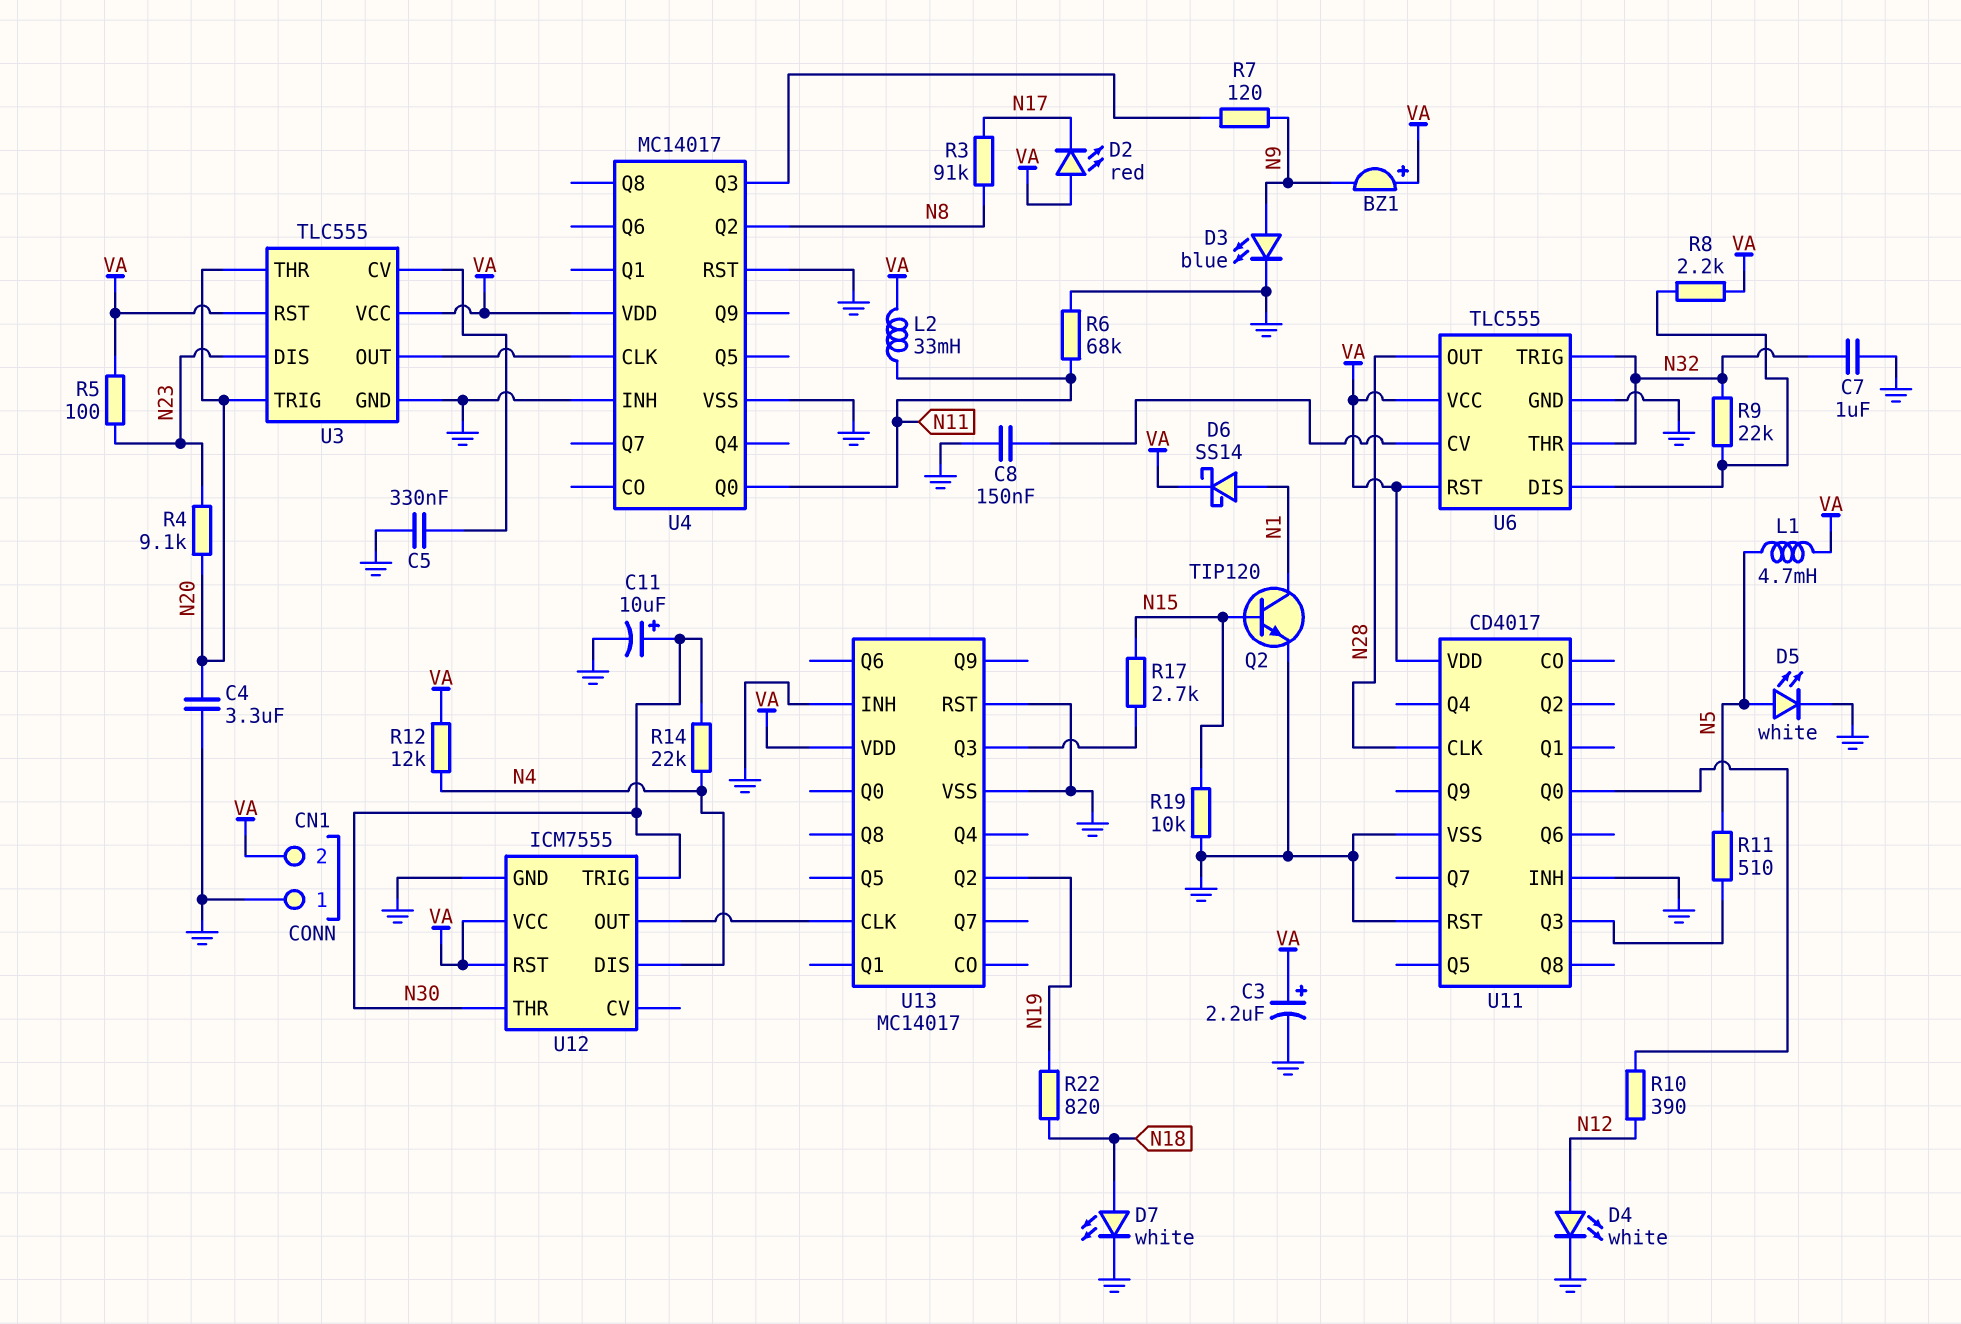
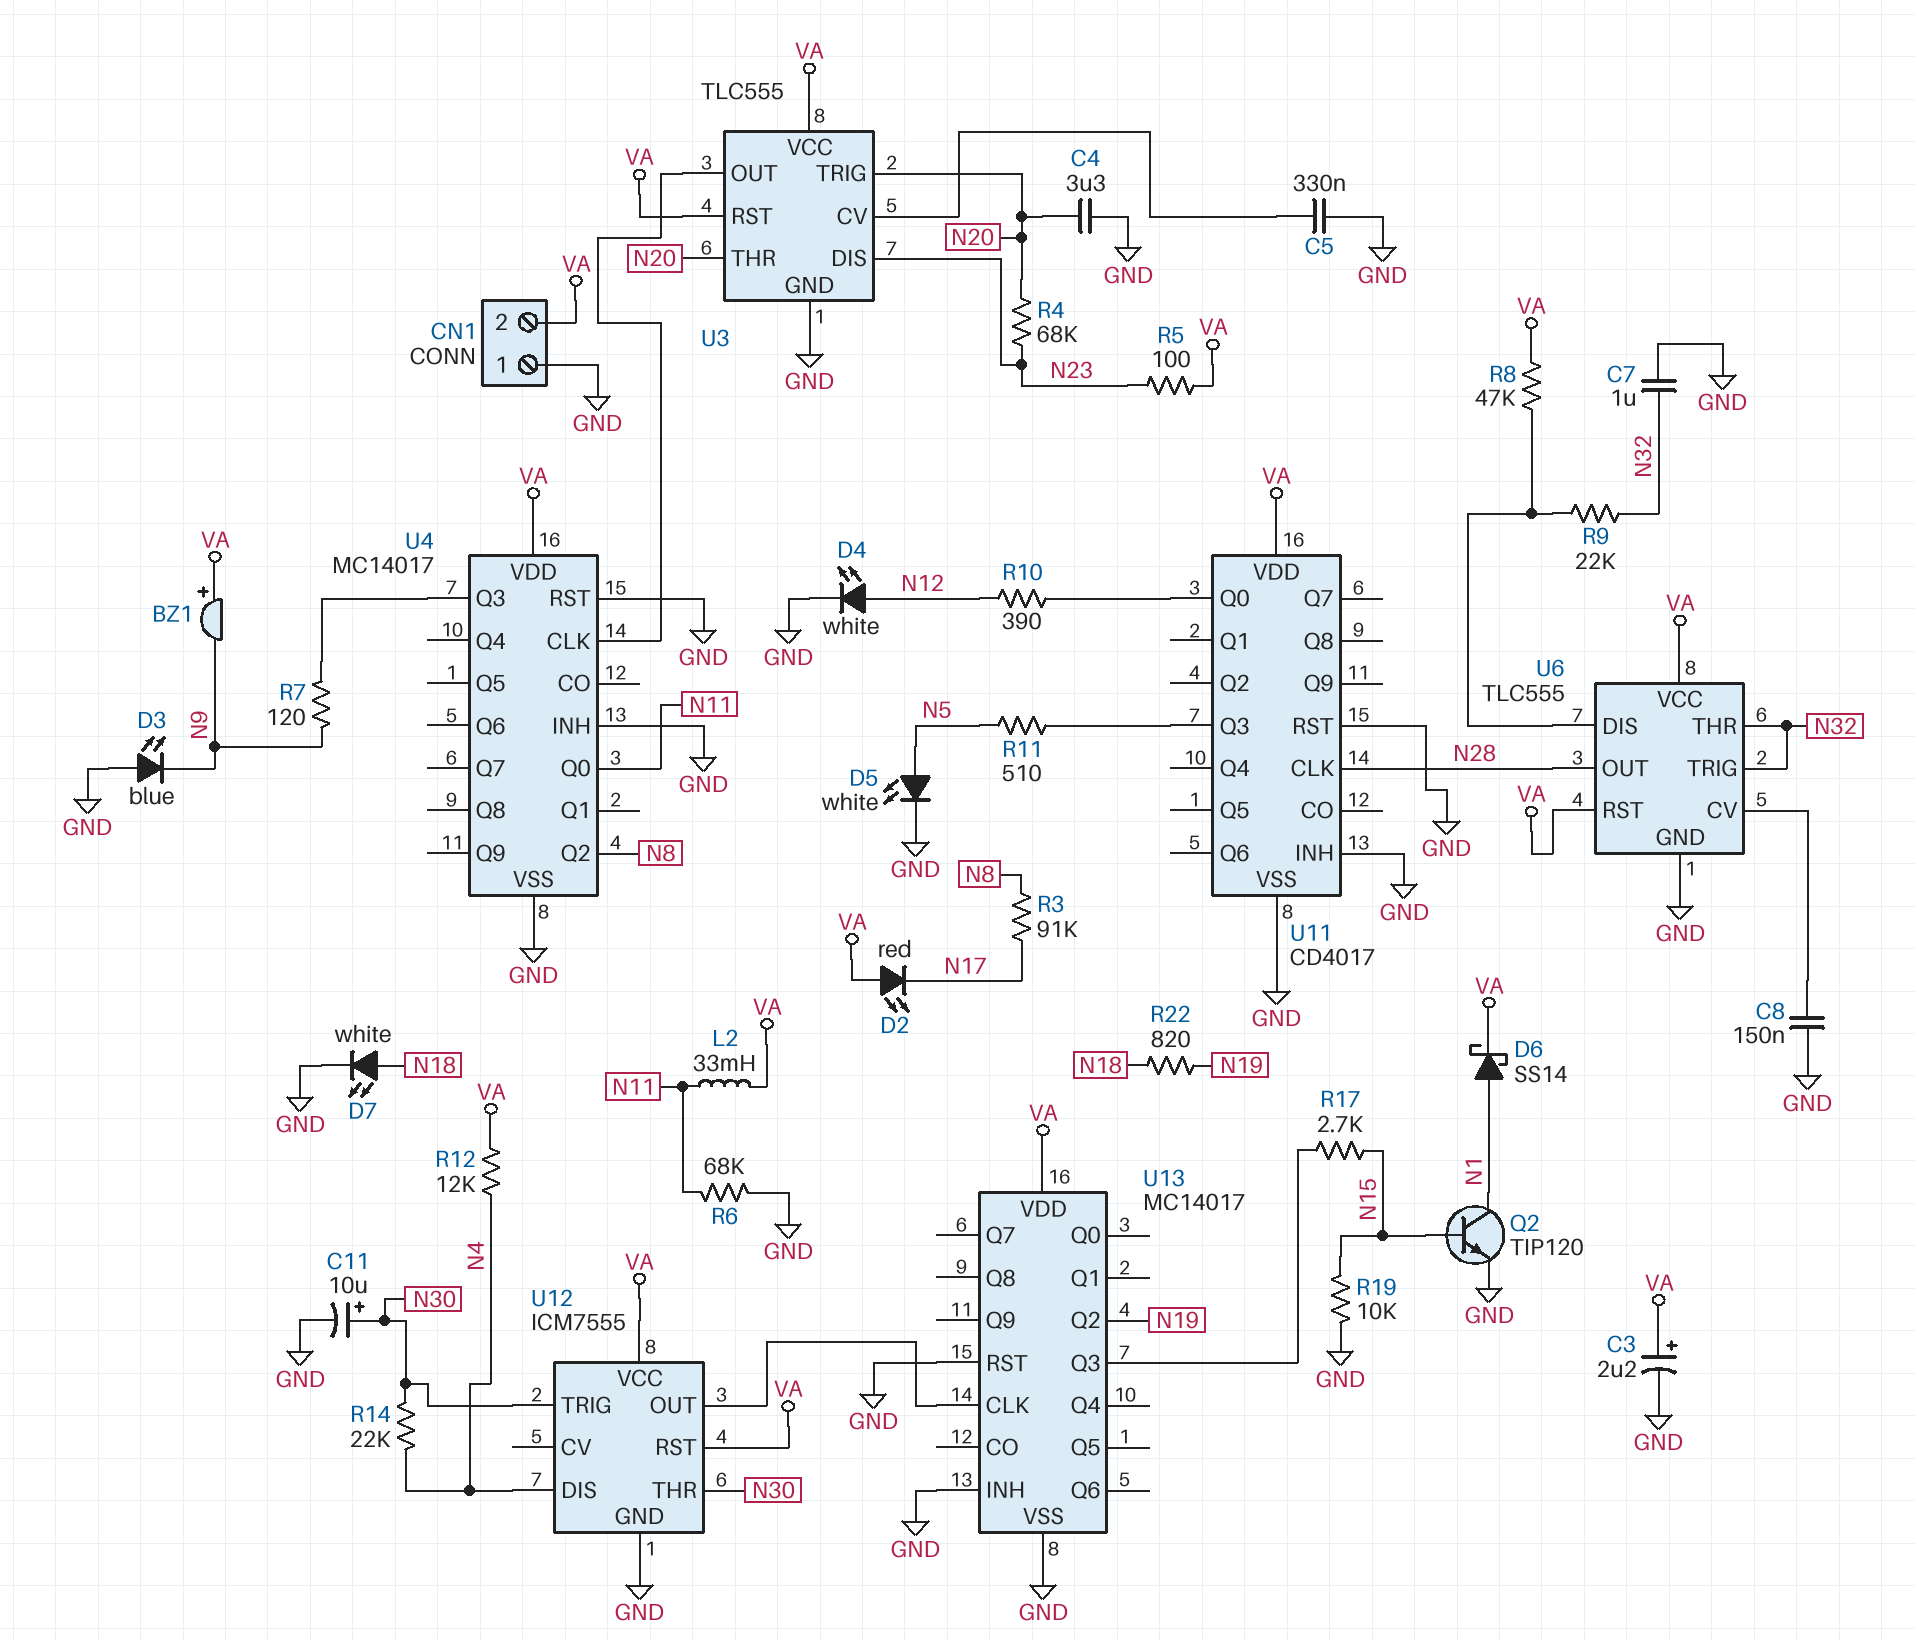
D3: LED blue (A N9, K GND) -> LED blue (A GND, K N9)
L1: 4.7mH (N5, VA) -> none
R4: 9.1k (N20, N23) -> 68k (N20, N23)
R8: 2.2k (U6/DIS, VA) -> 47k (U6/DIS, VA)

